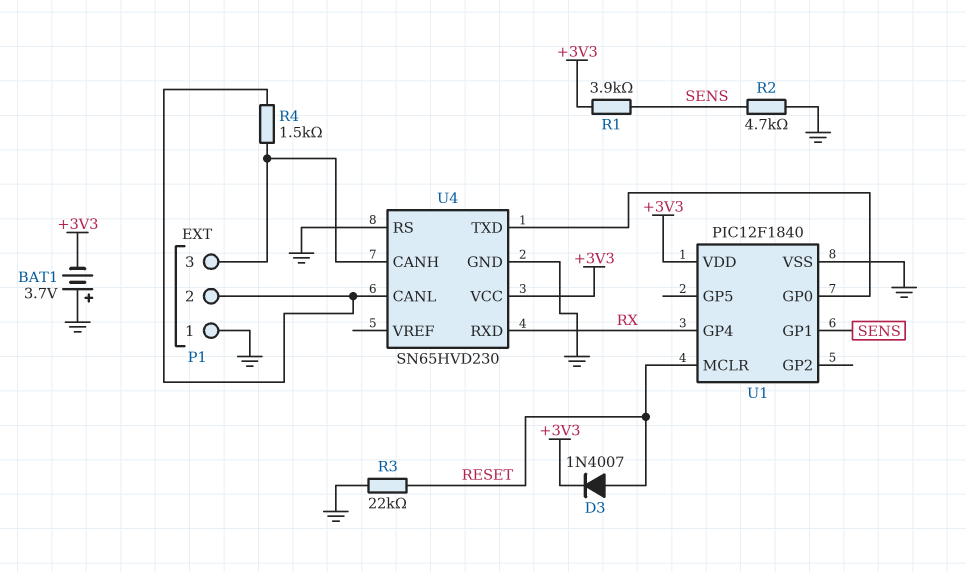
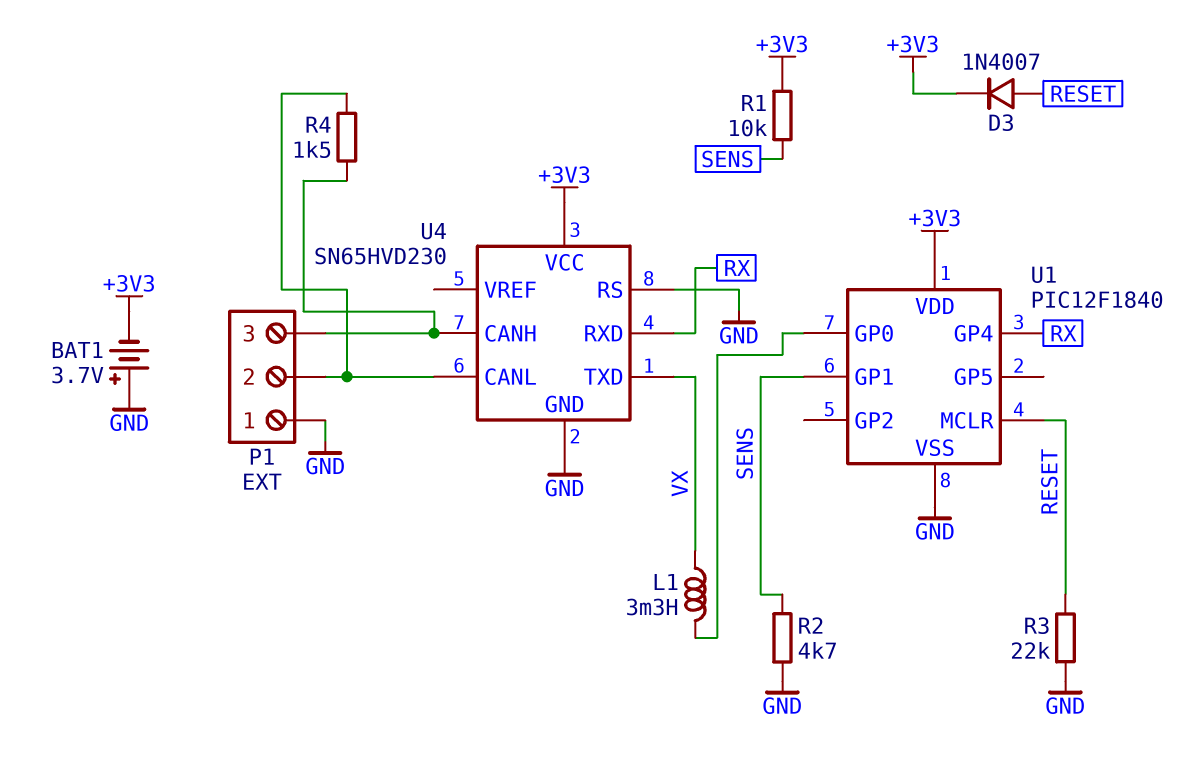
L1: none -> 3.3mH (U1/GP0, VX)
R1: 3.9k (+3V3, SENS) -> 10k (+3V3, SENS)
U4 pin TXD: U1/GP0 -> VX

